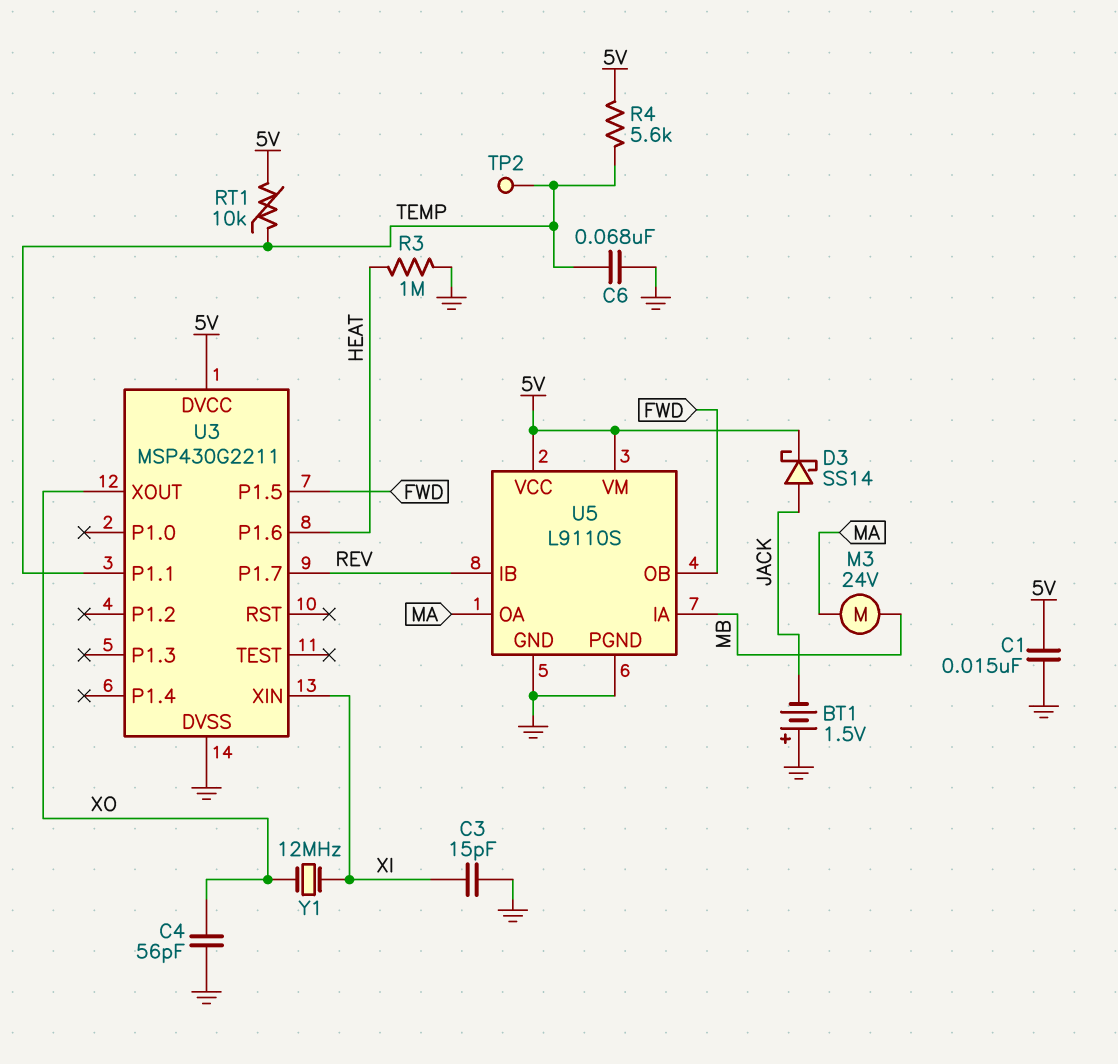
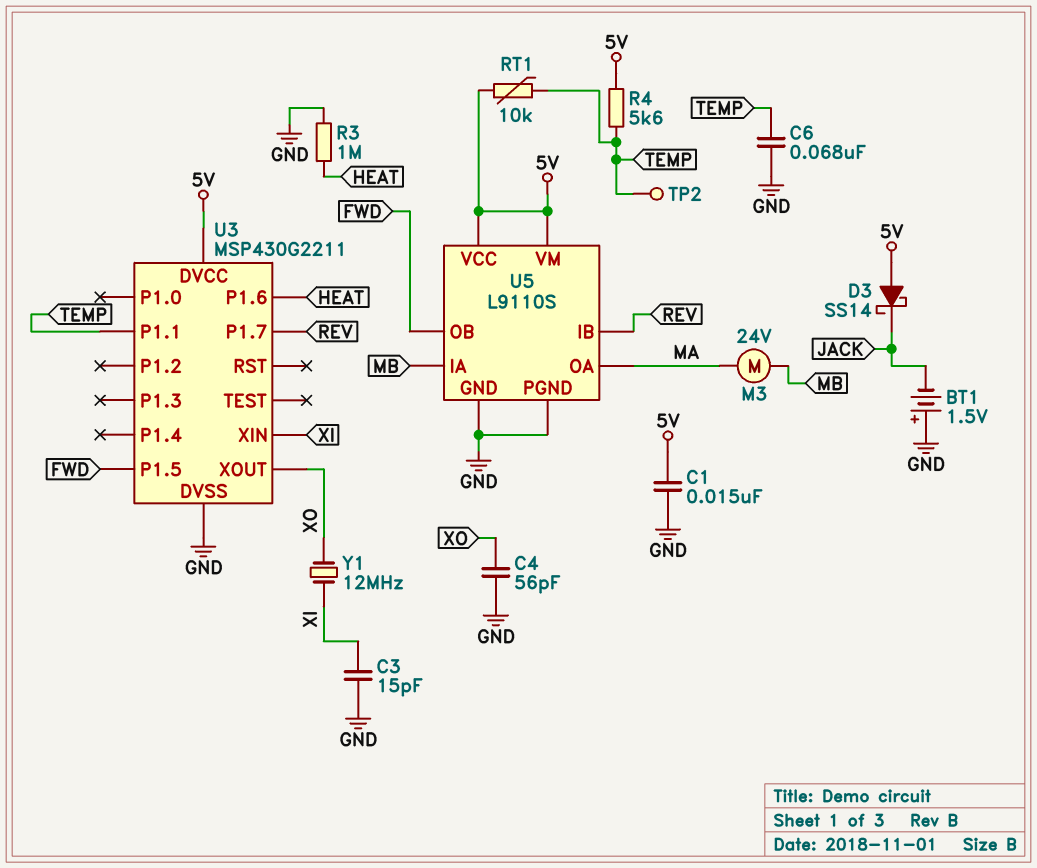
D3: schottky SS14 (A JACK, K 5V) -> schottky SS14 (A 5V, K JACK)

